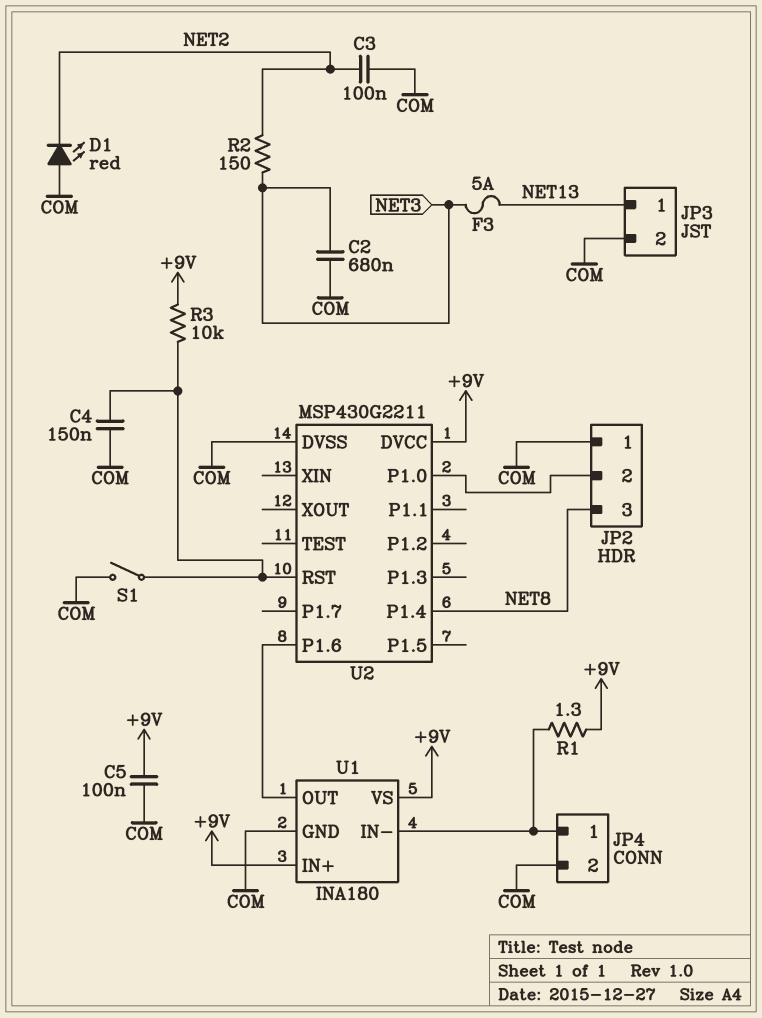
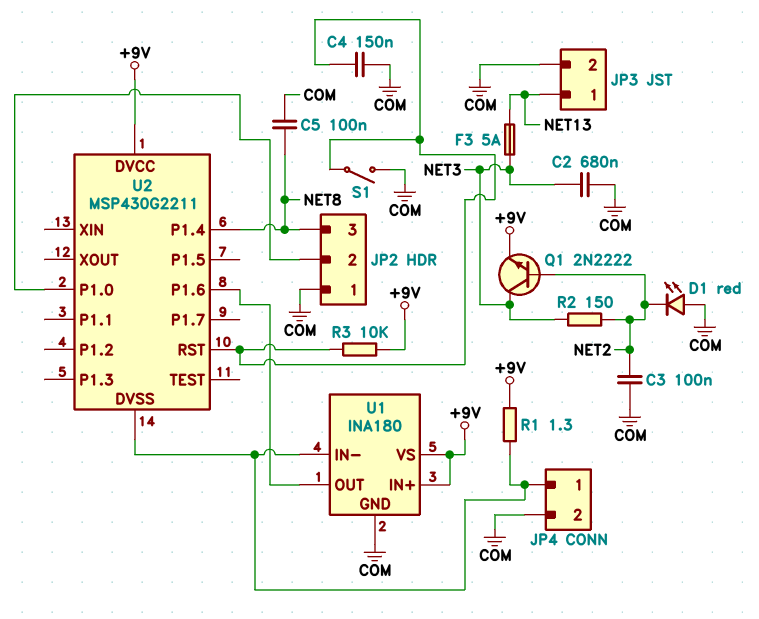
C5: 100nF (+9V, COM) -> 100nF (COM, NET8)
Q1: none -> NPN 2N2222 (B NET2, C NET3, E +9V)
U2 pin DVSS: COM -> JP4/1

